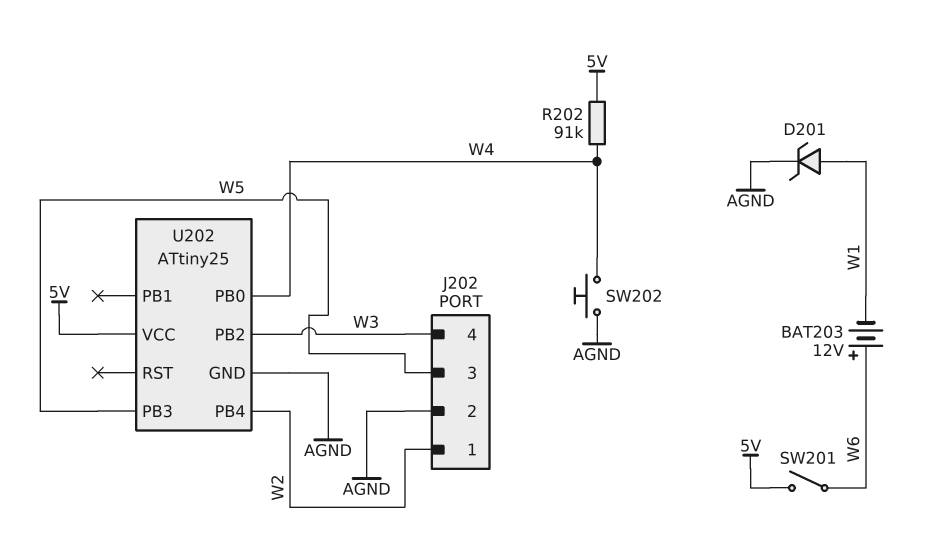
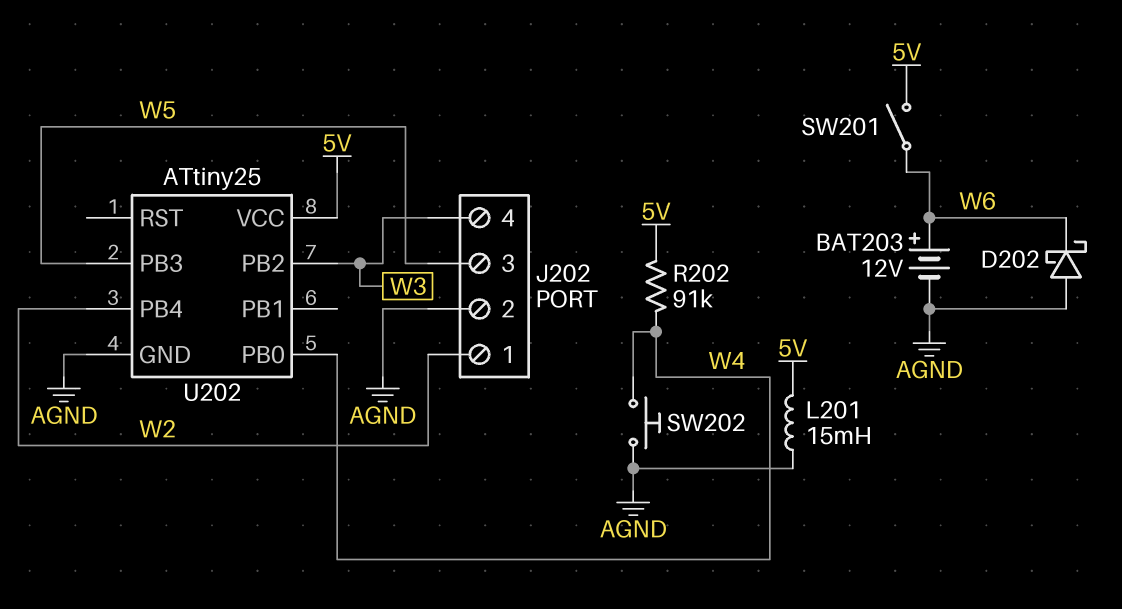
BAT203: 12V (plus W6, minus W1) -> 12V (plus W6, minus AGND)
D201: zener (A W1, K AGND) -> none
D202: none -> schottky (A AGND, K W6)
L201: none -> 15mH (5V, AGND)

